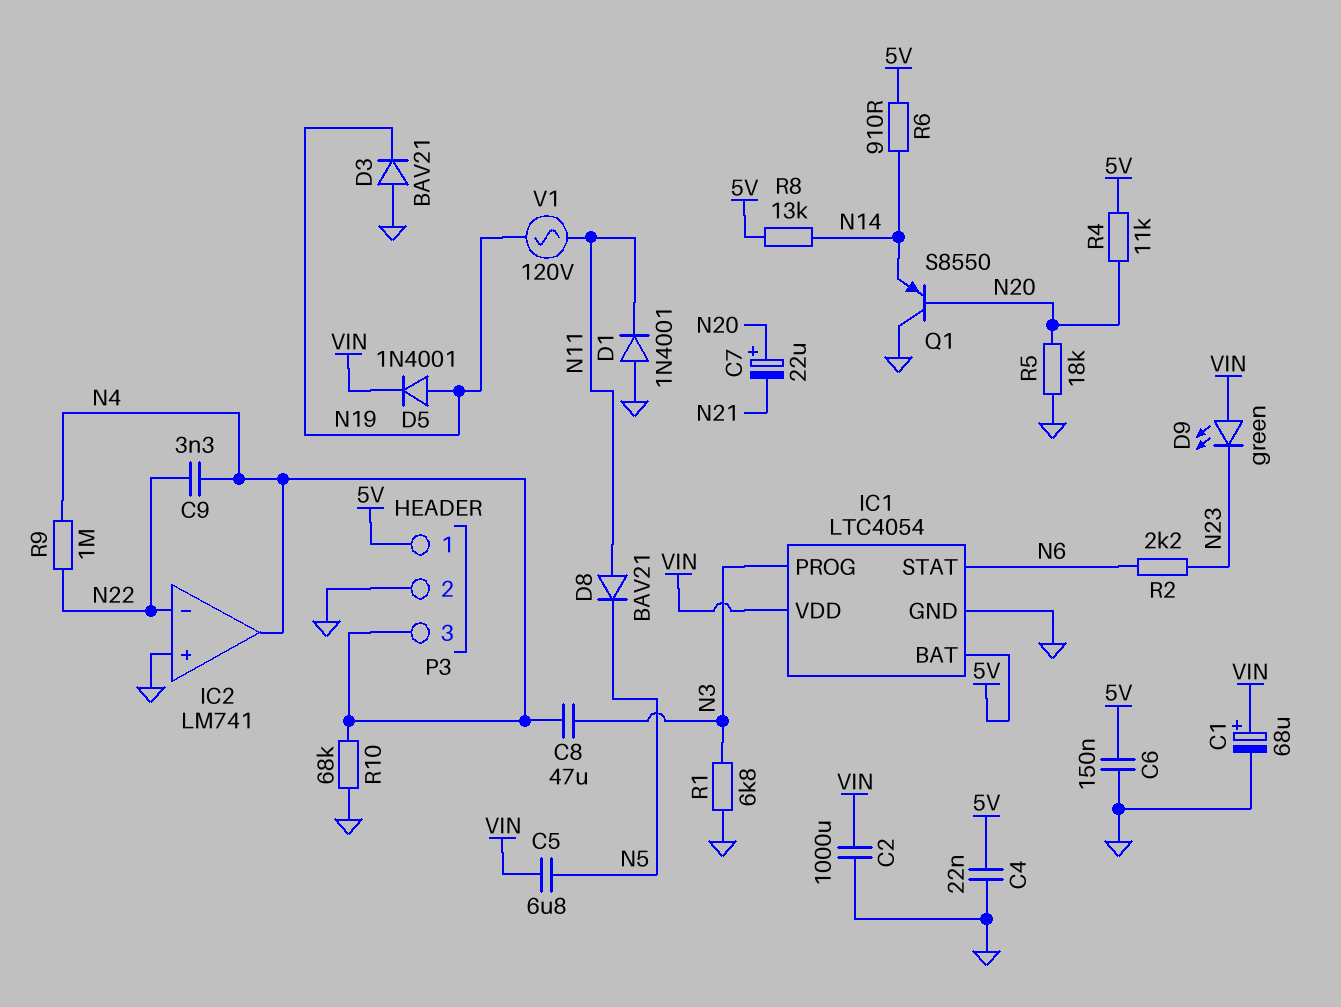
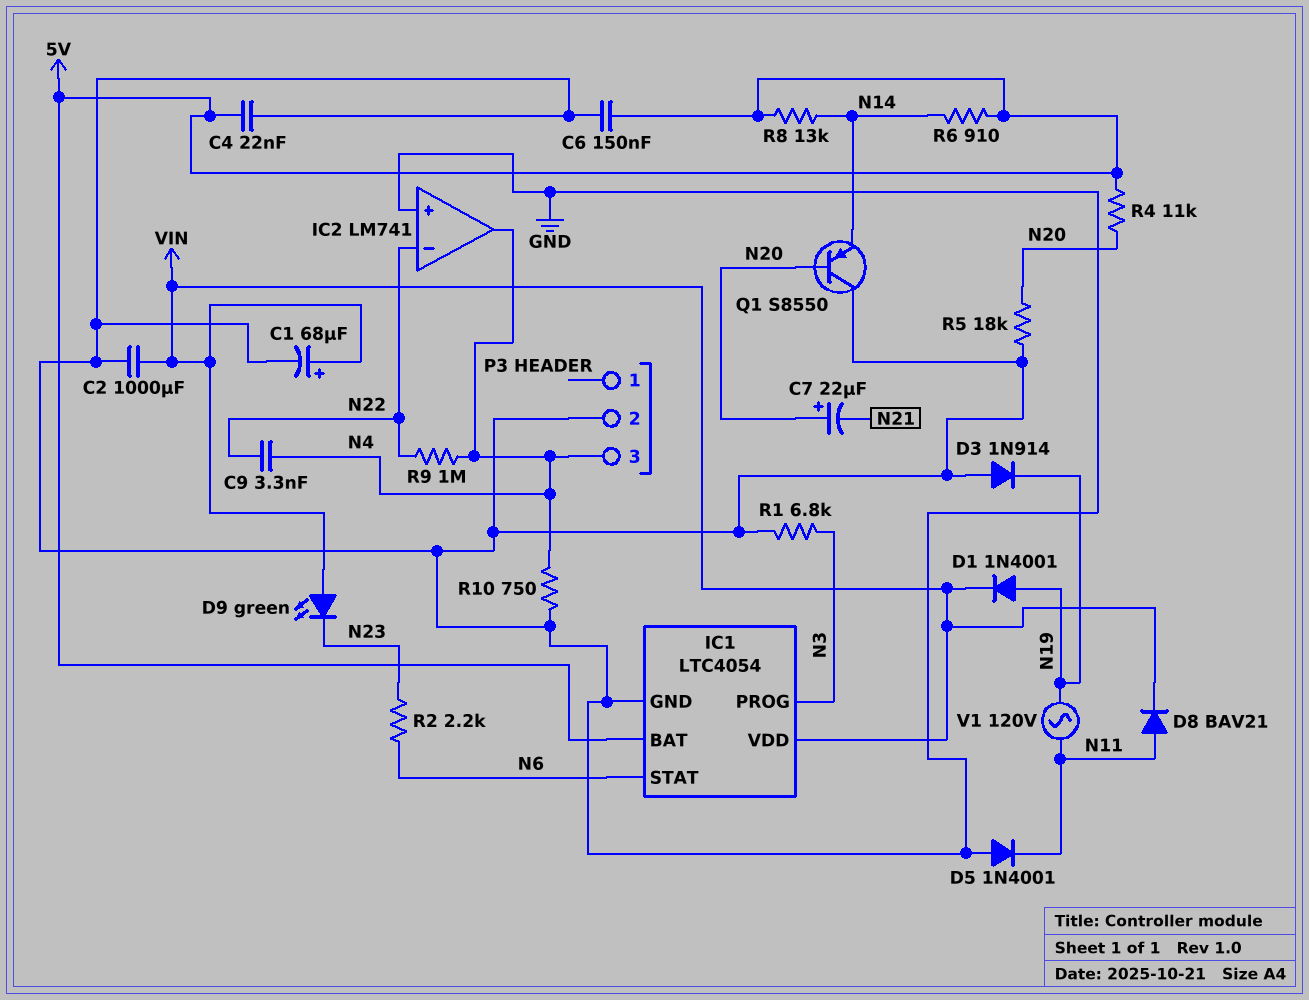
C5: 6.8uF (N5, VIN) -> none
C8: 47uF (N3, N4) -> none
D1: diode 1N4001 (A GND, K N11) -> diode 1N4001 (A N19, K VIN)
D3: diode BAV21 (A GND, K N19) -> diode 1N914 (A GND, K N19)
D5: diode 1N4001 (A N19, K VIN) -> diode 1N4001 (A GND, K N11)
D8: diode BAV21 (A N11, K N5) -> diode BAV21 (A N11, K VIN)
P3 pin 1: 5V -> none
R10: 68k (GND, N4) -> 750 (GND, N4)

